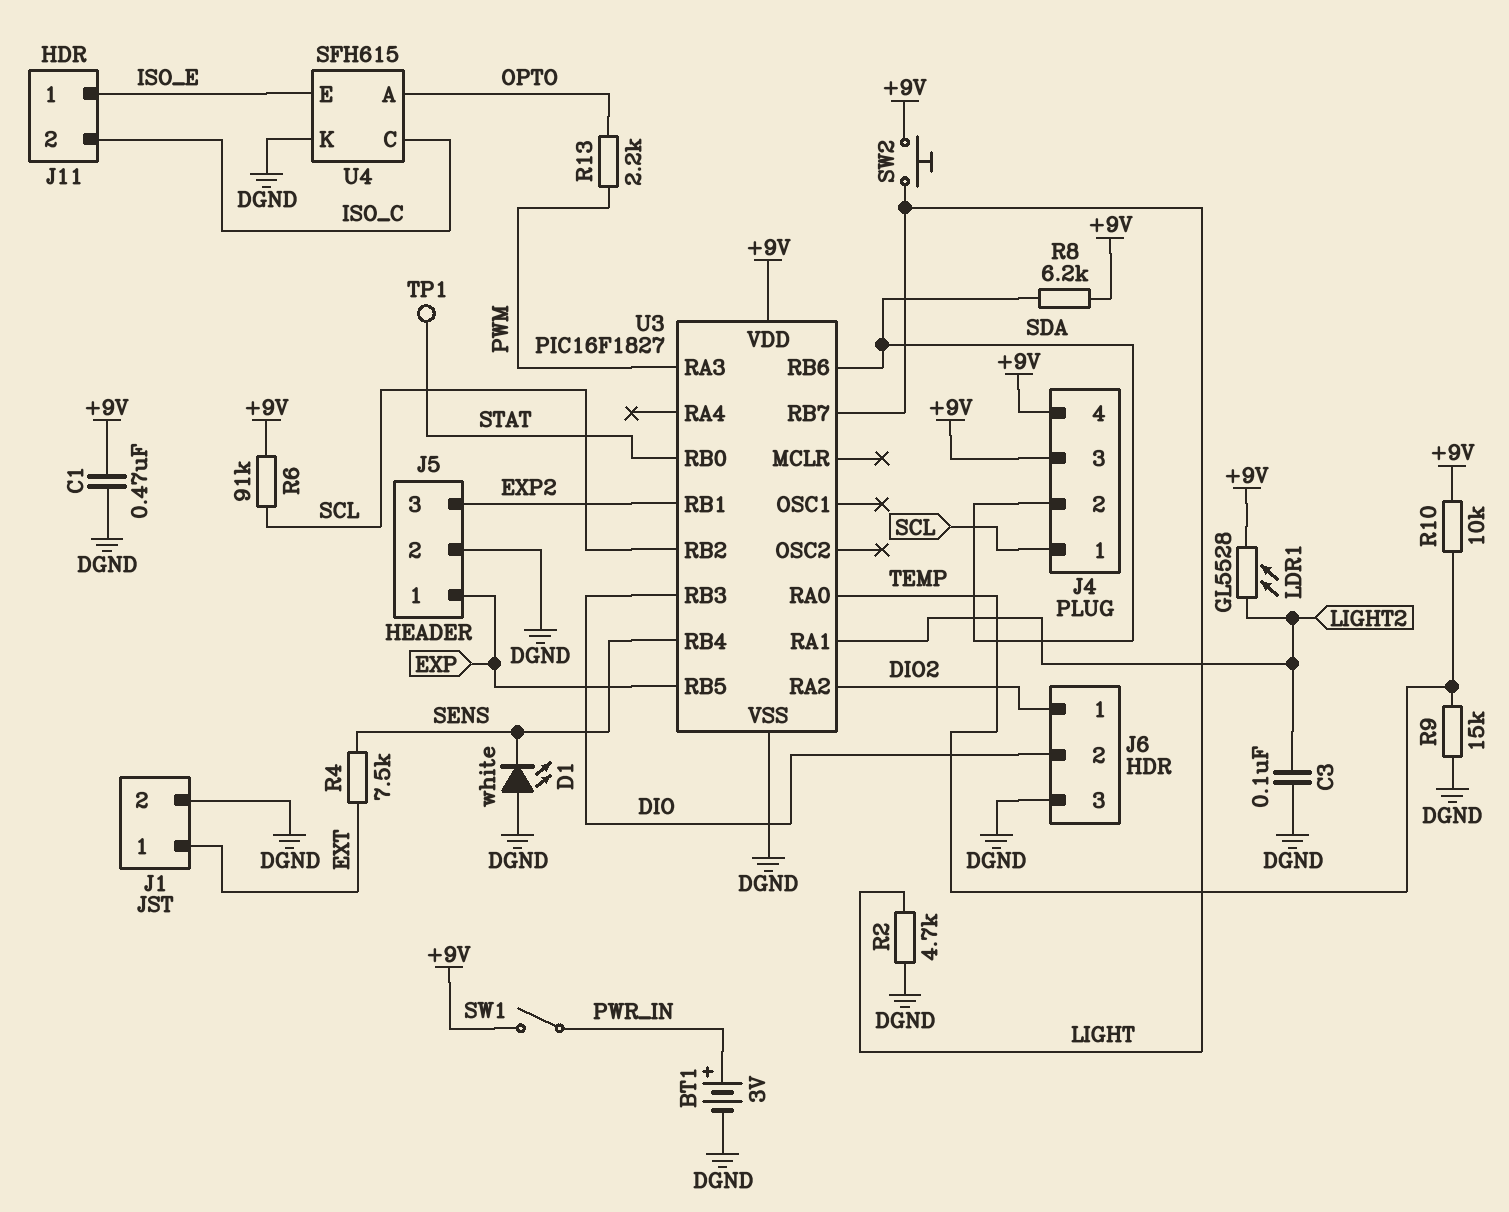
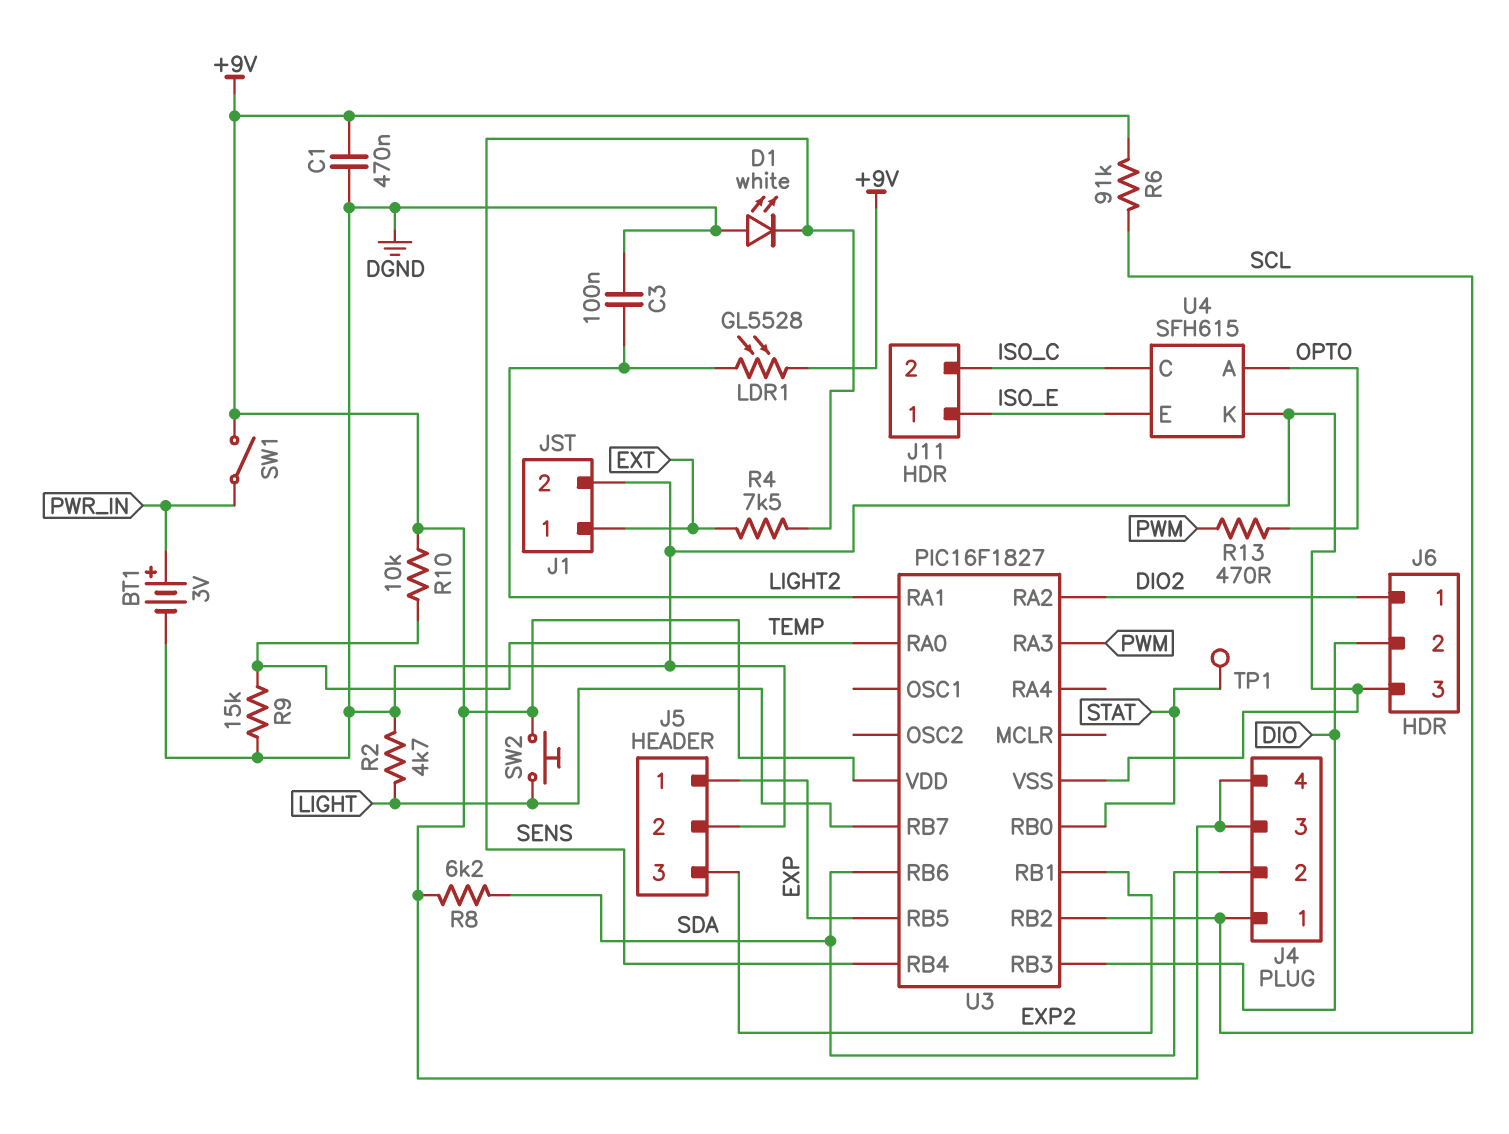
R13: 2.2k (OPTO, PWM) -> 470 (OPTO, PWM)

